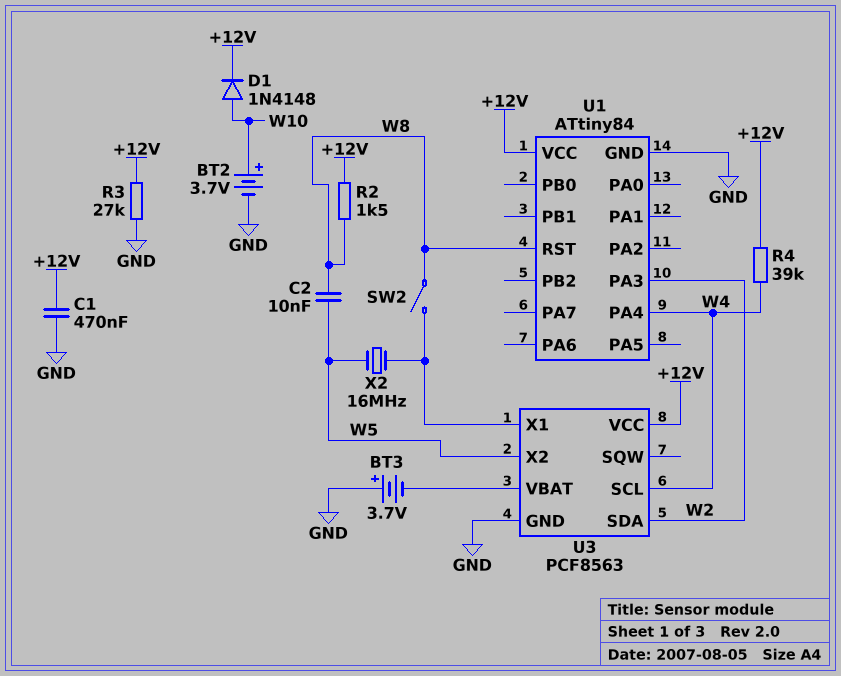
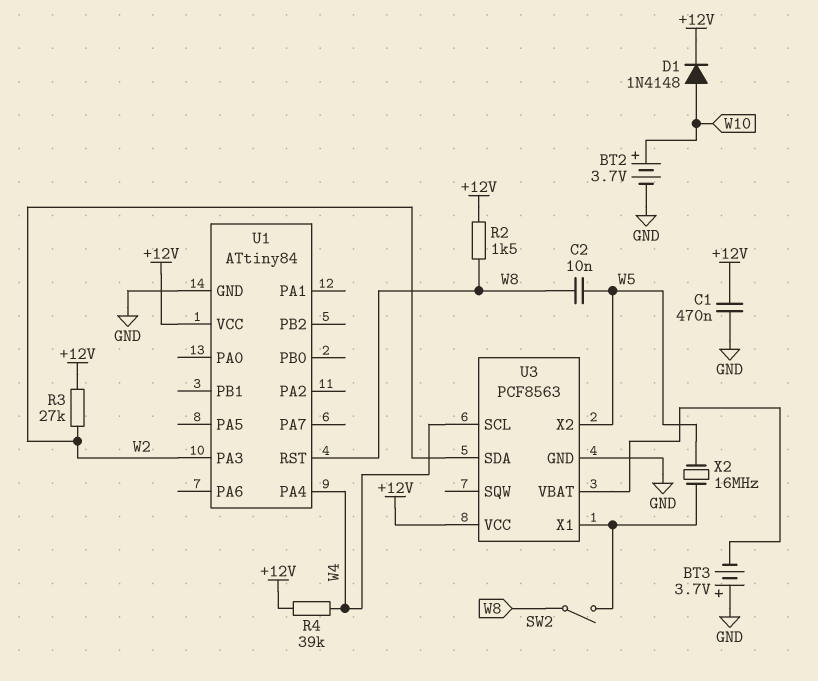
R3: 27k (+12V, GND) -> 27k (+12V, W2)

